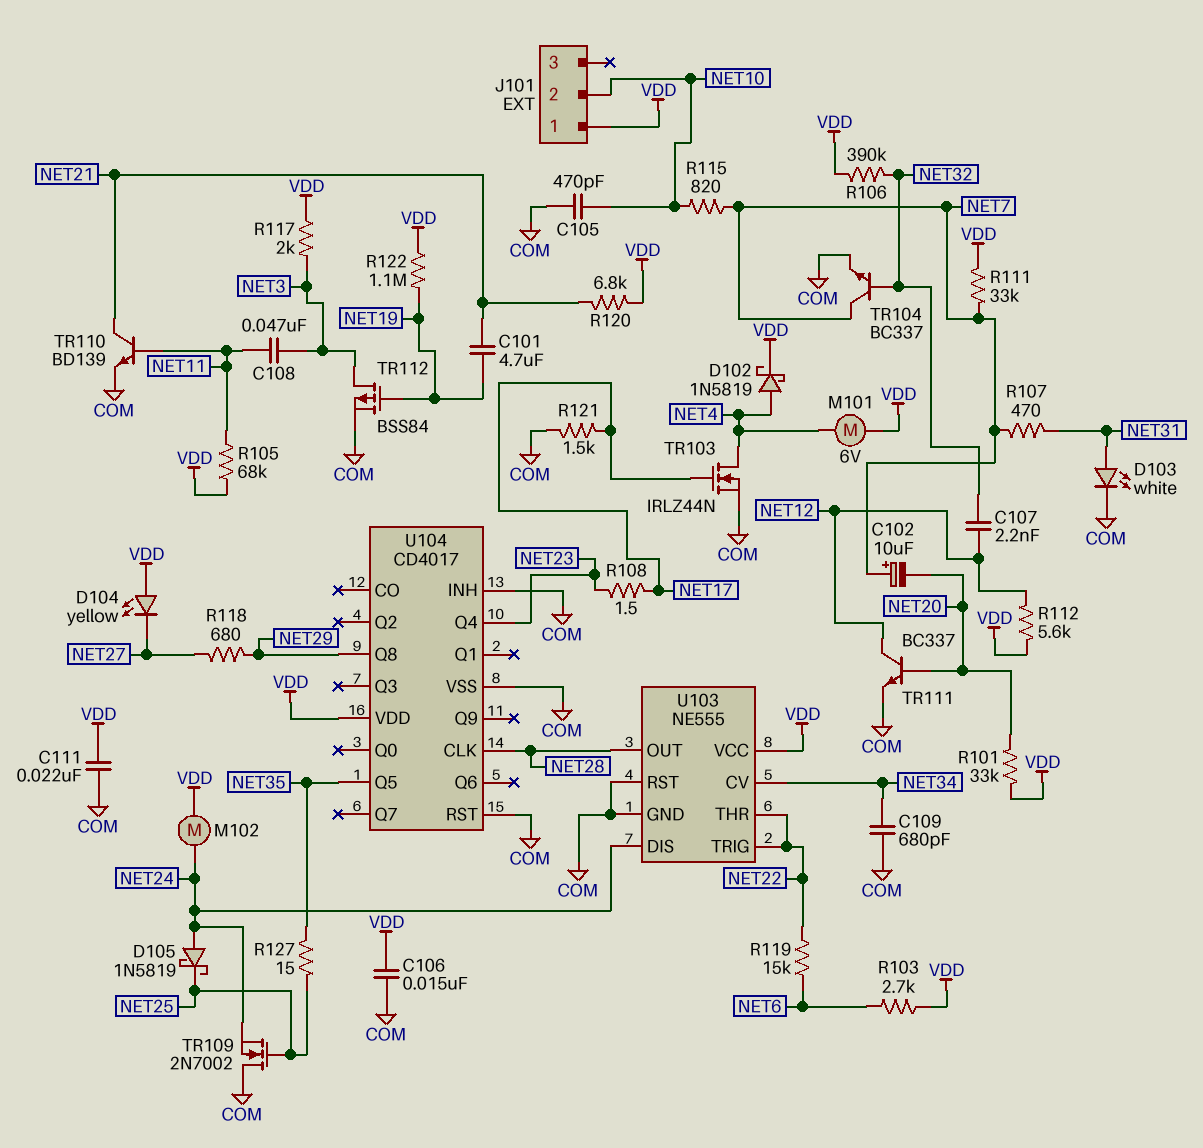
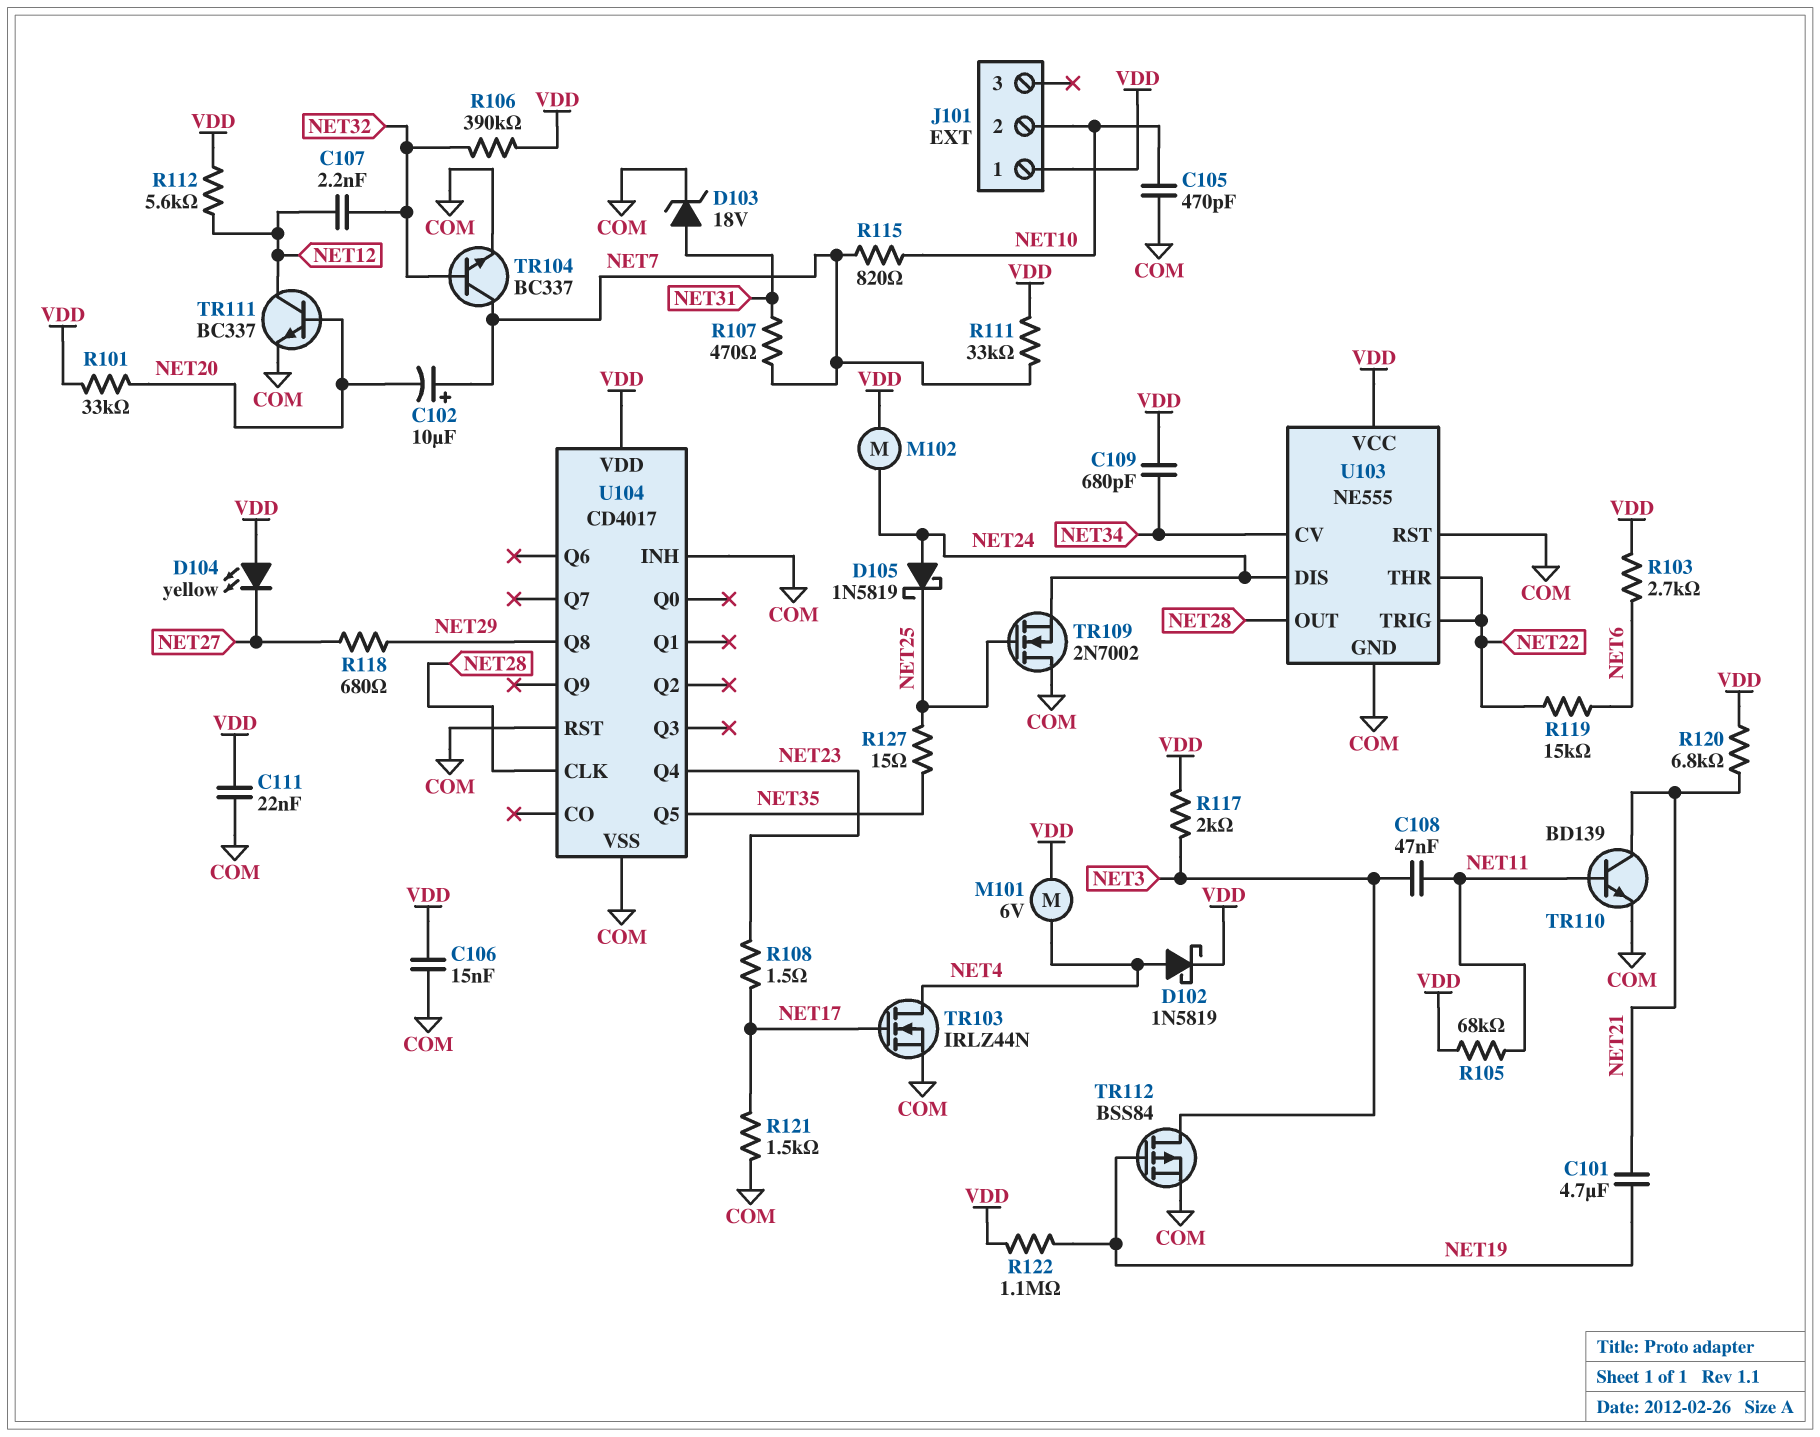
C109: 680pF (COM, NET34) -> 680pF (NET34, VDD)
D103: LED white (A NET31, K COM) -> zener 18V (A NET31, K COM)

